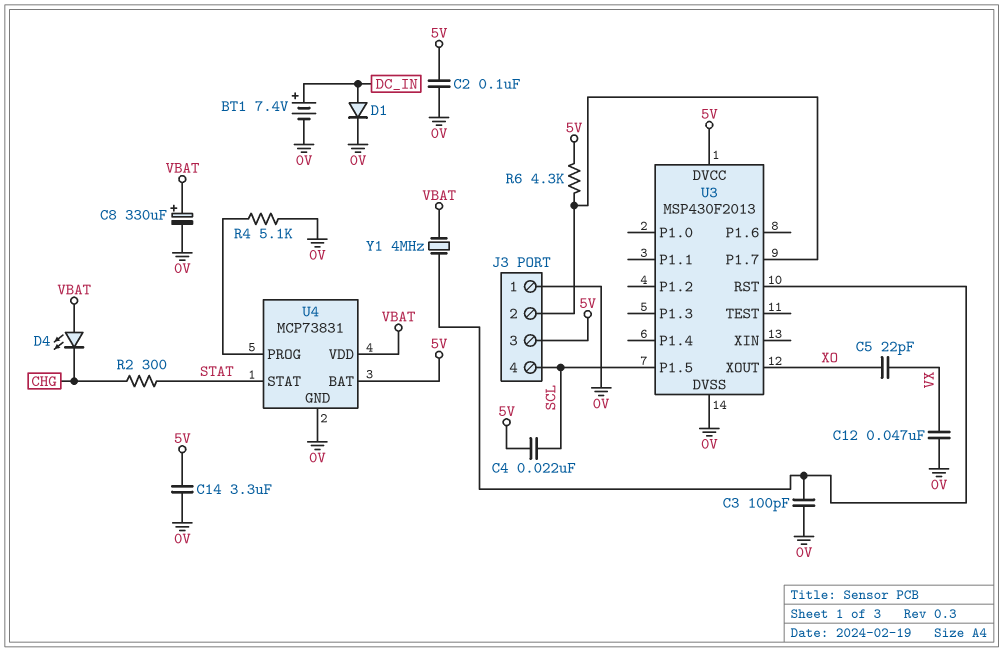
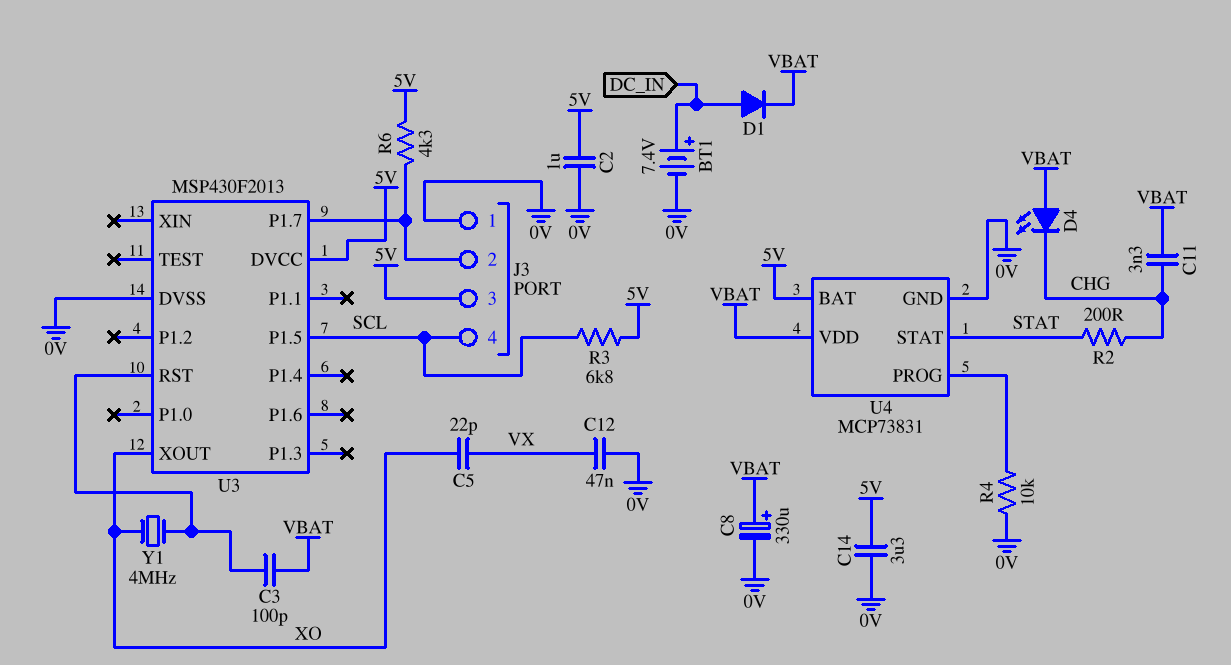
C2: 100nF (0V, 5V) -> 1uF (0V, 5V)
C3: 100pF (0V, U3/RST) -> 100pF (U3/RST, VBAT)
C4: 22nF (5V, SCL) -> none
C11: none -> 3.3nF (CHG, VBAT)
D1: diode (A DC_IN, K 0V) -> diode (A DC_IN, K VBAT)
R2: 300 (CHG, STAT) -> 200 (CHG, STAT)
R3: none -> 6.8k (5V, SCL)
R4: 5.1k (0V, U4/PROG) -> 10k (0V, U4/PROG)
Y1: 4MHz (U3/RST, VBAT) -> 4MHz (U3/RST, XO)

